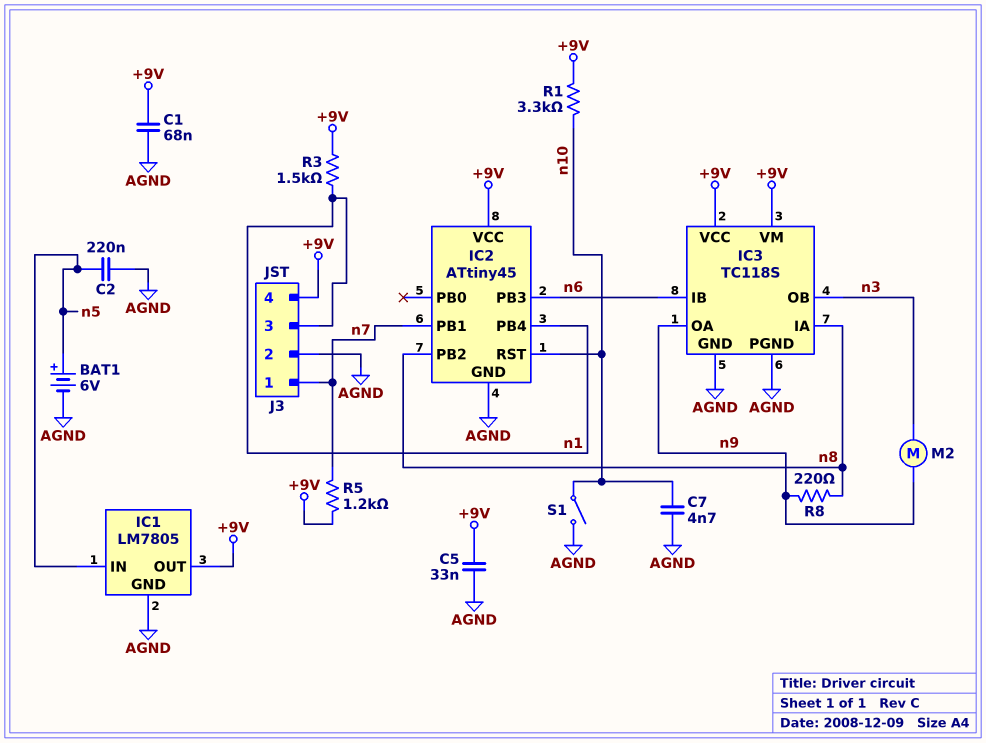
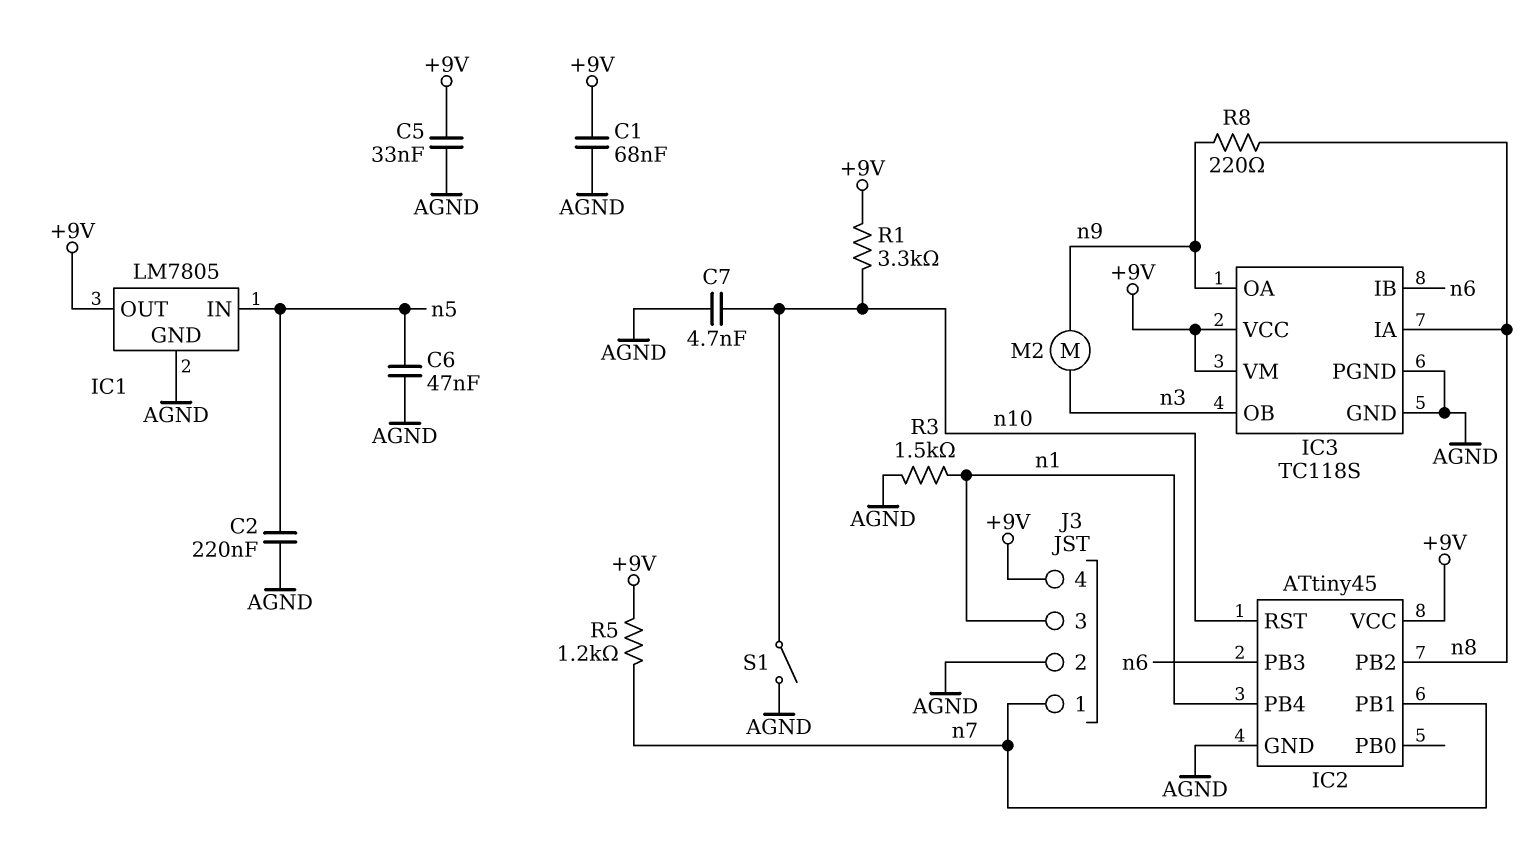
BAT1: 6V (plus n5, minus AGND) -> none
C6: none -> 47nF (AGND, n5)
R3: 1.5k (+9V, n1) -> 1.5k (AGND, n1)

